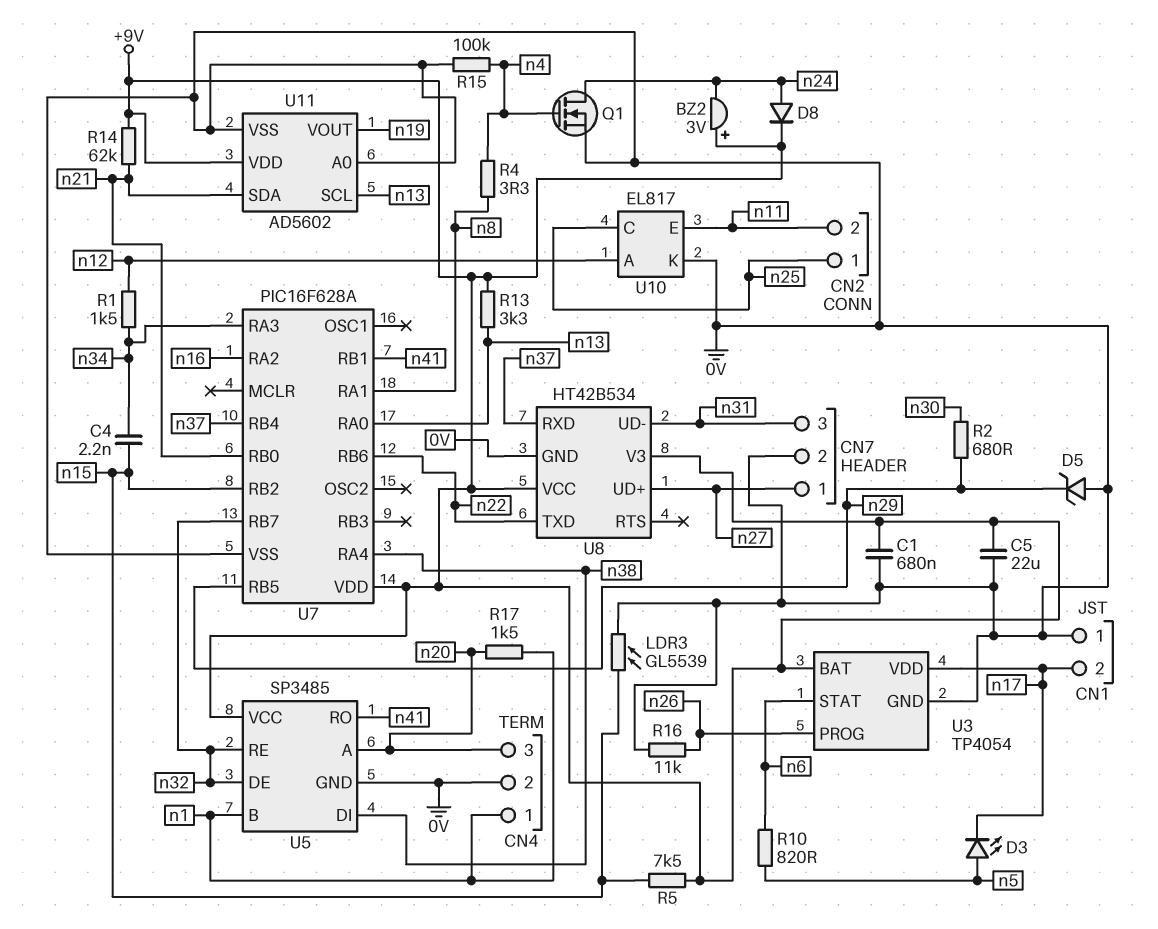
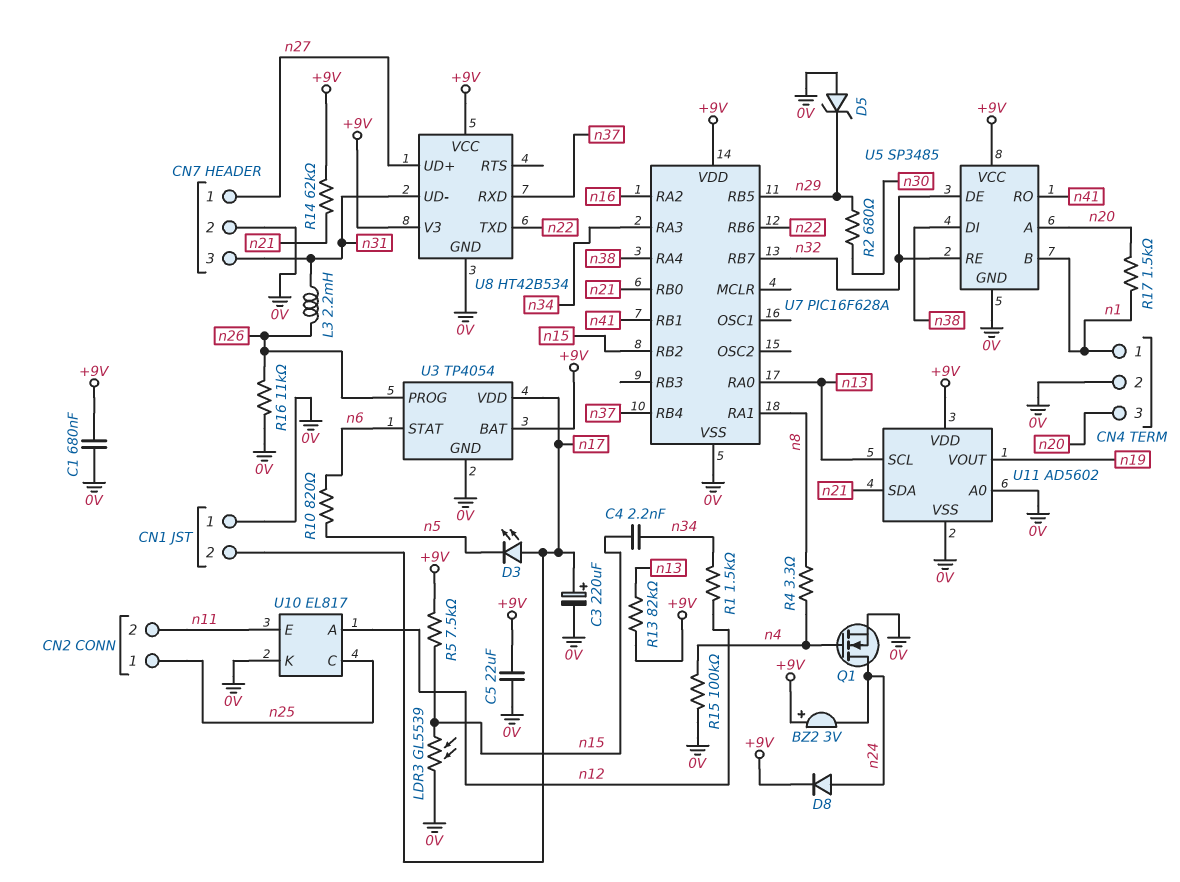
C3: none -> 220uF (plus n17, minus 0V)
D3: LED (A n5, K n17) -> LED (A n17, K n5)
L3: none -> 2.2mH (n26, n31)
R13: 3.3k (+9V, n13) -> 82k (+9V, n13)

